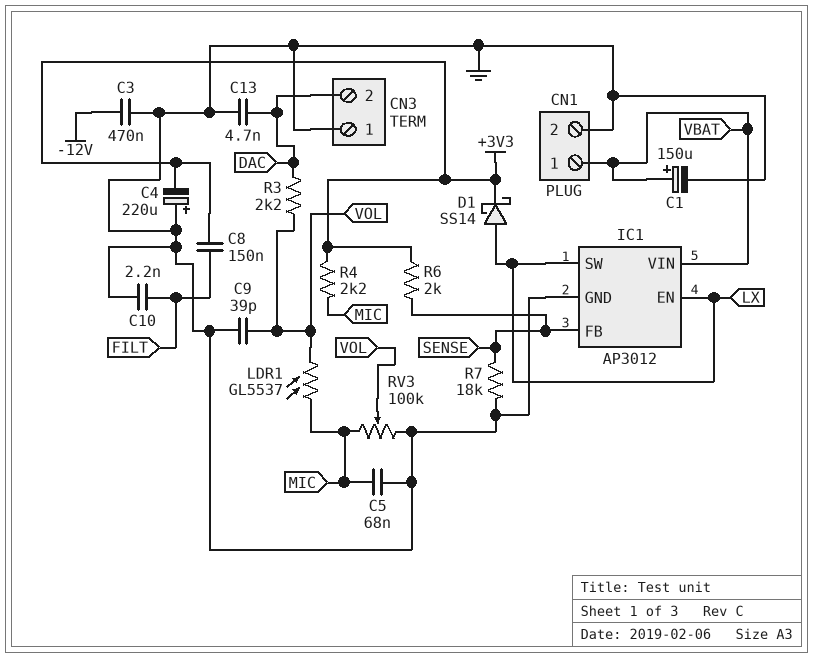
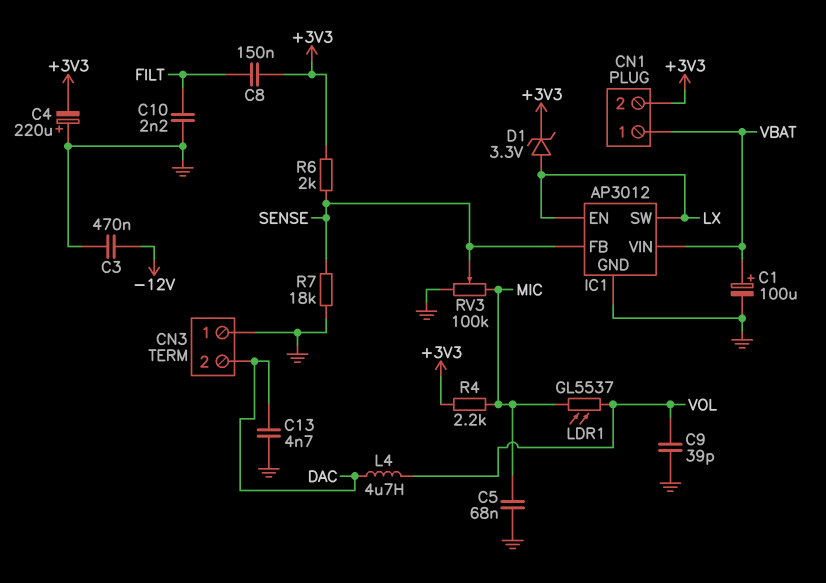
C1: 150uF (plus VBAT, minus GND) -> 100uF (plus VBAT, minus GND)
CN1 pin 2: GND -> +3V3
D1: schottky SS14 (A LX, K +3V3) -> zener 3.3V (A LX, K +3V3)
L4: none -> 4.7uH (DAC, VOL)
R3: 2.2k (DAC, VOL) -> none
RV3: 100k (GND, MIC, wiper VOL) -> 100k (GND, MIC, wiper SENSE)

